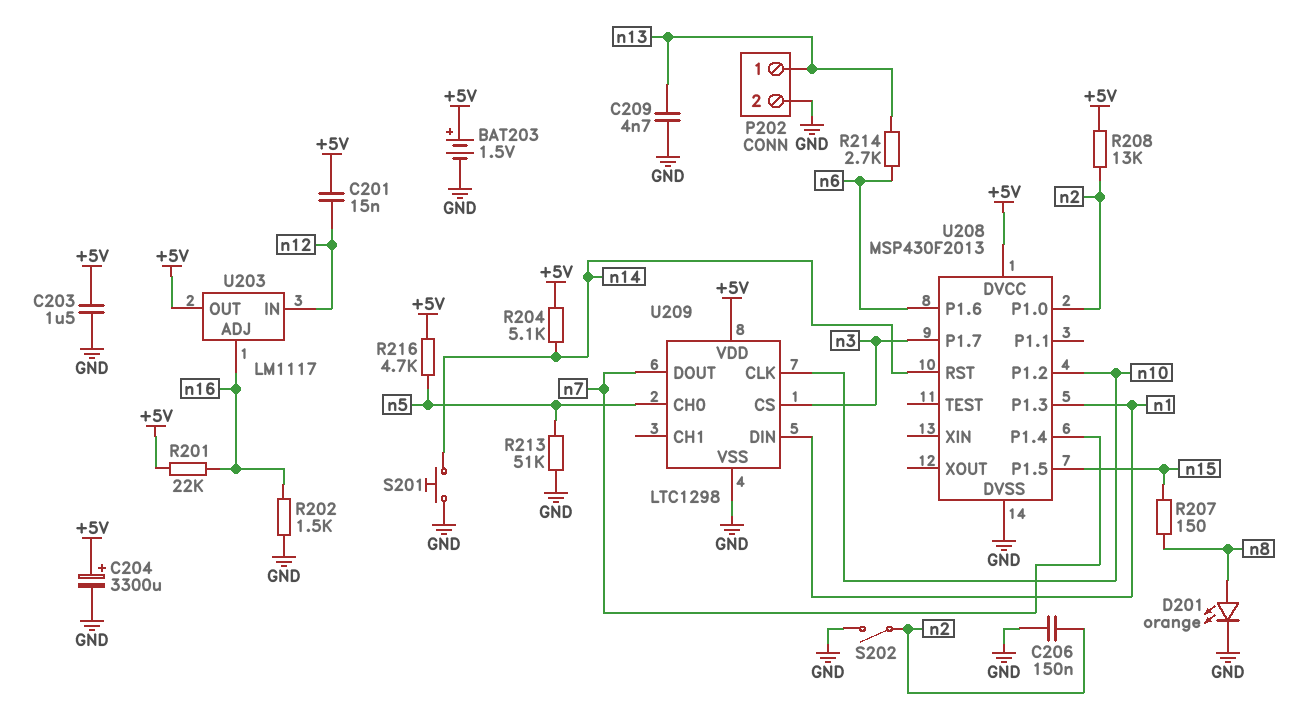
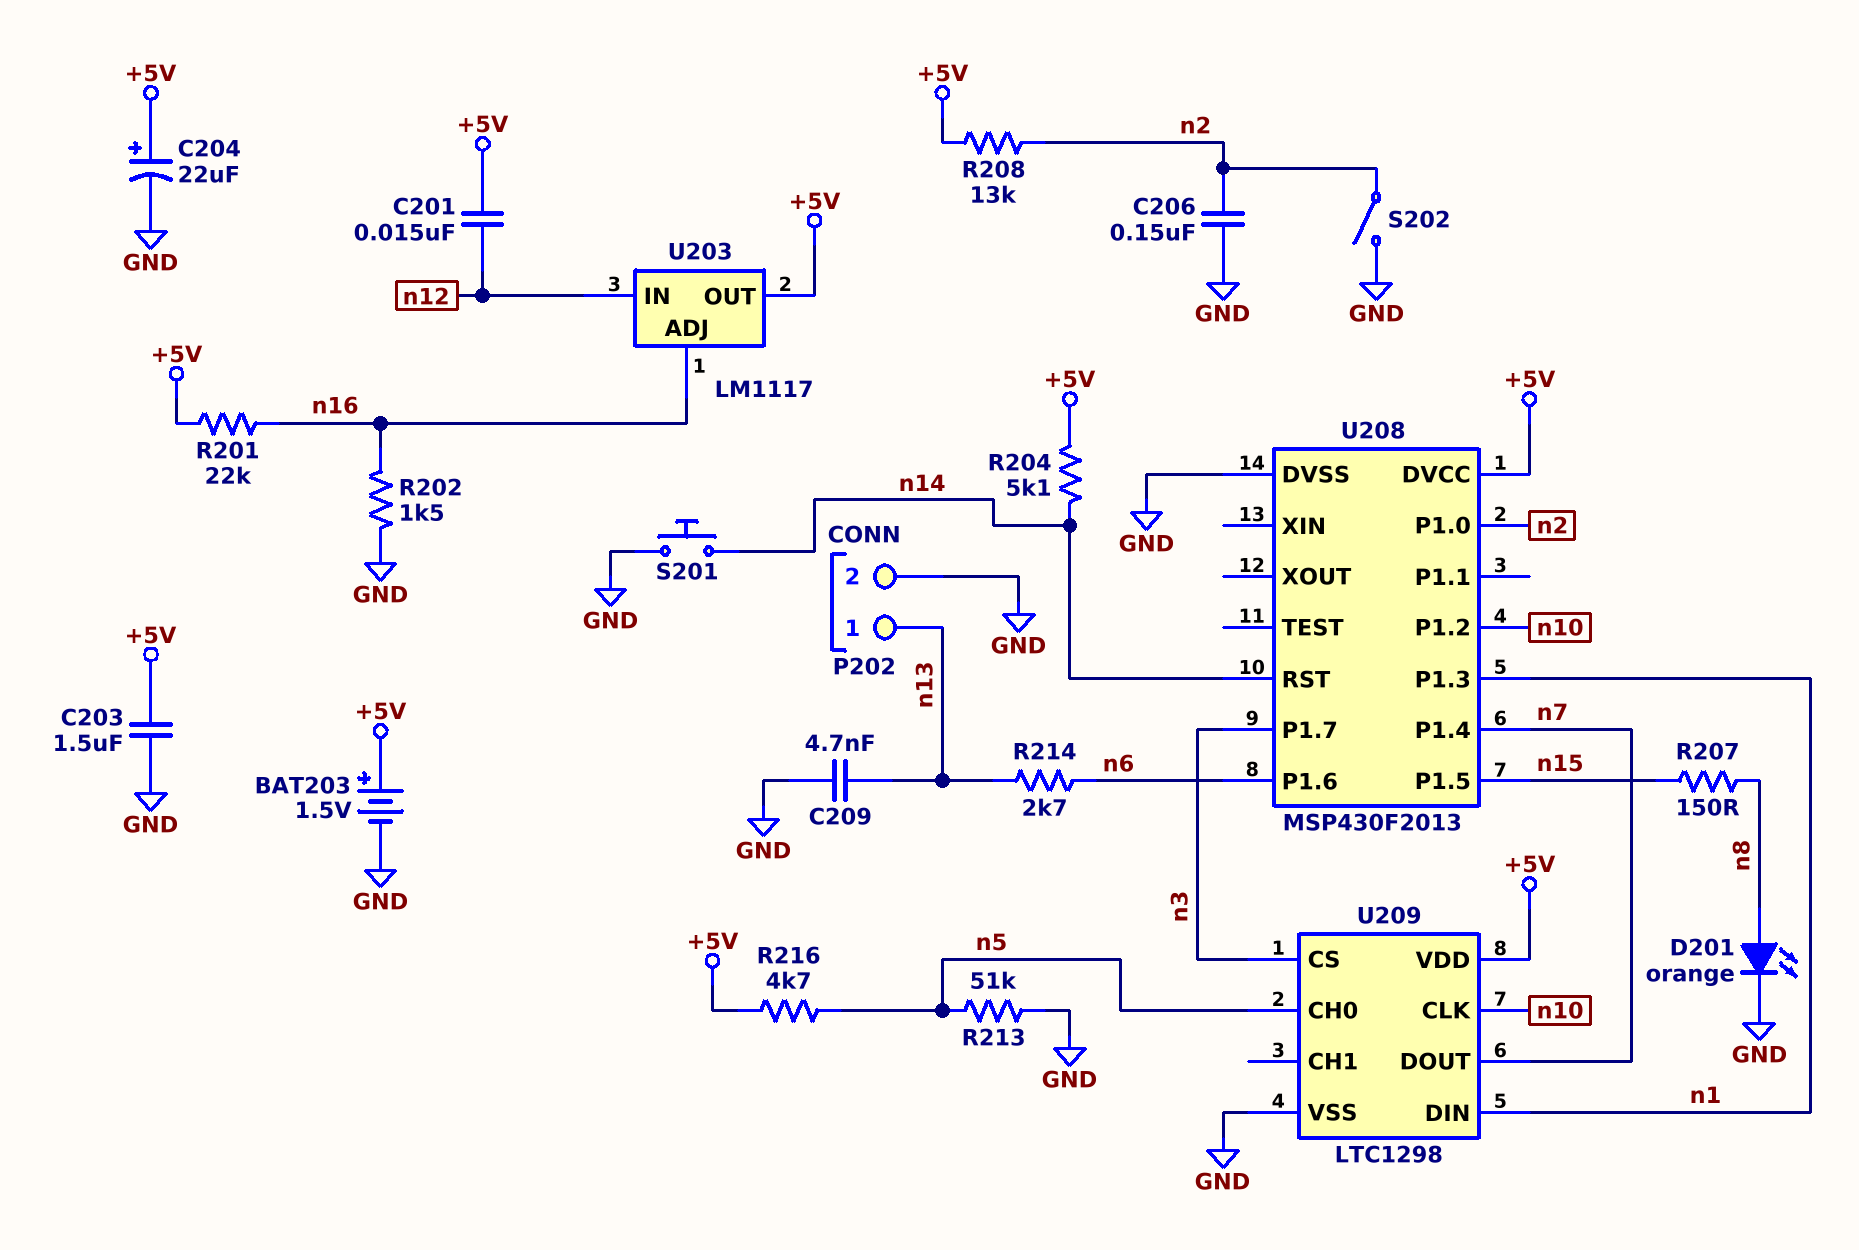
C204: 3300uF (plus +5V, minus GND) -> 22uF (plus +5V, minus GND)

